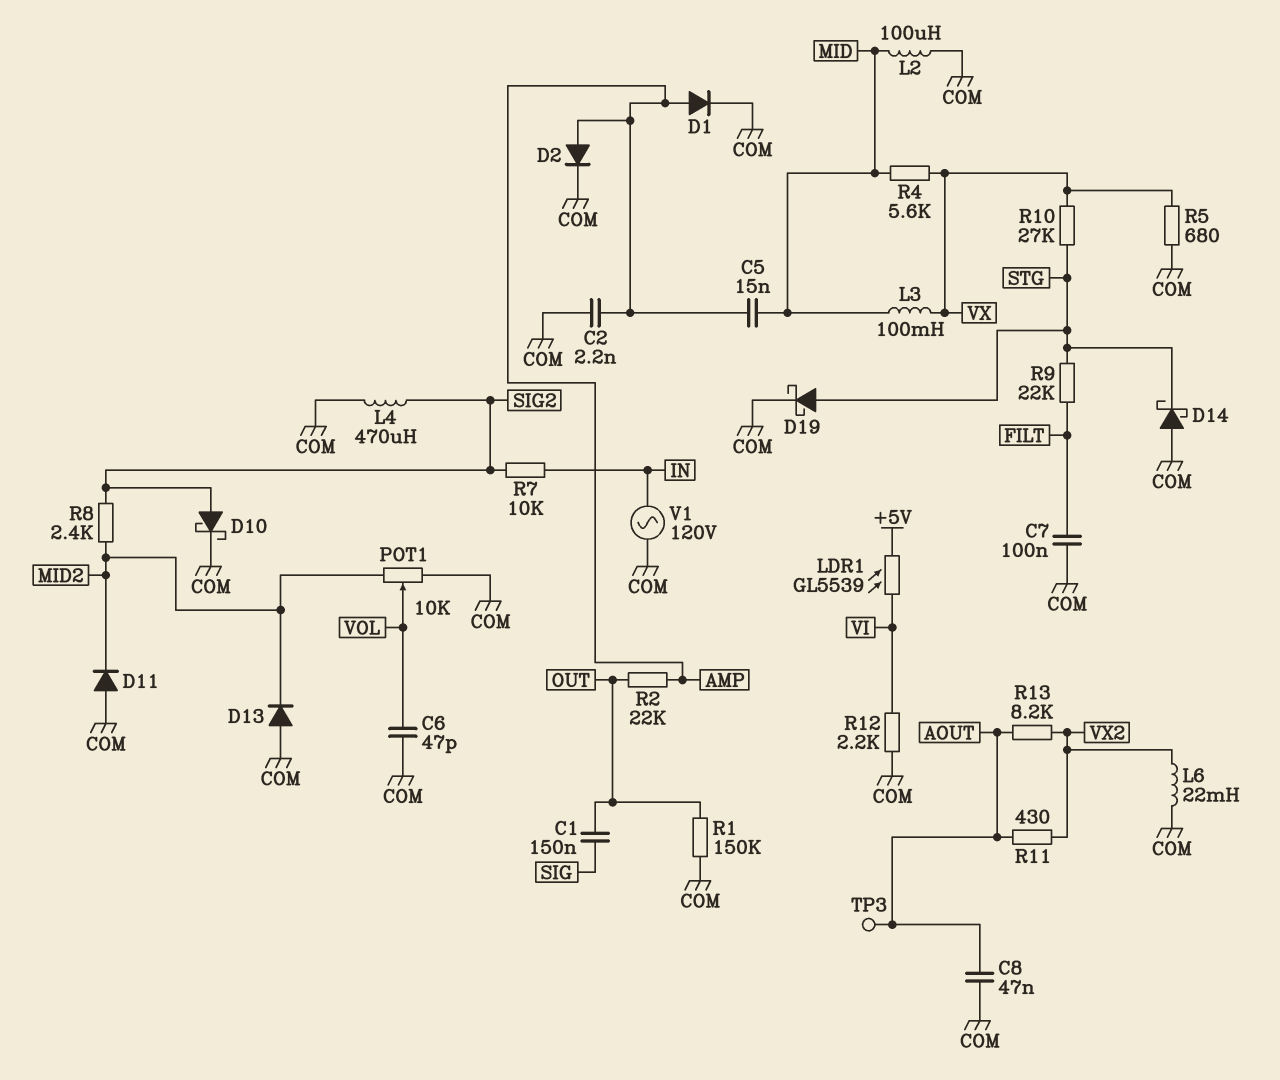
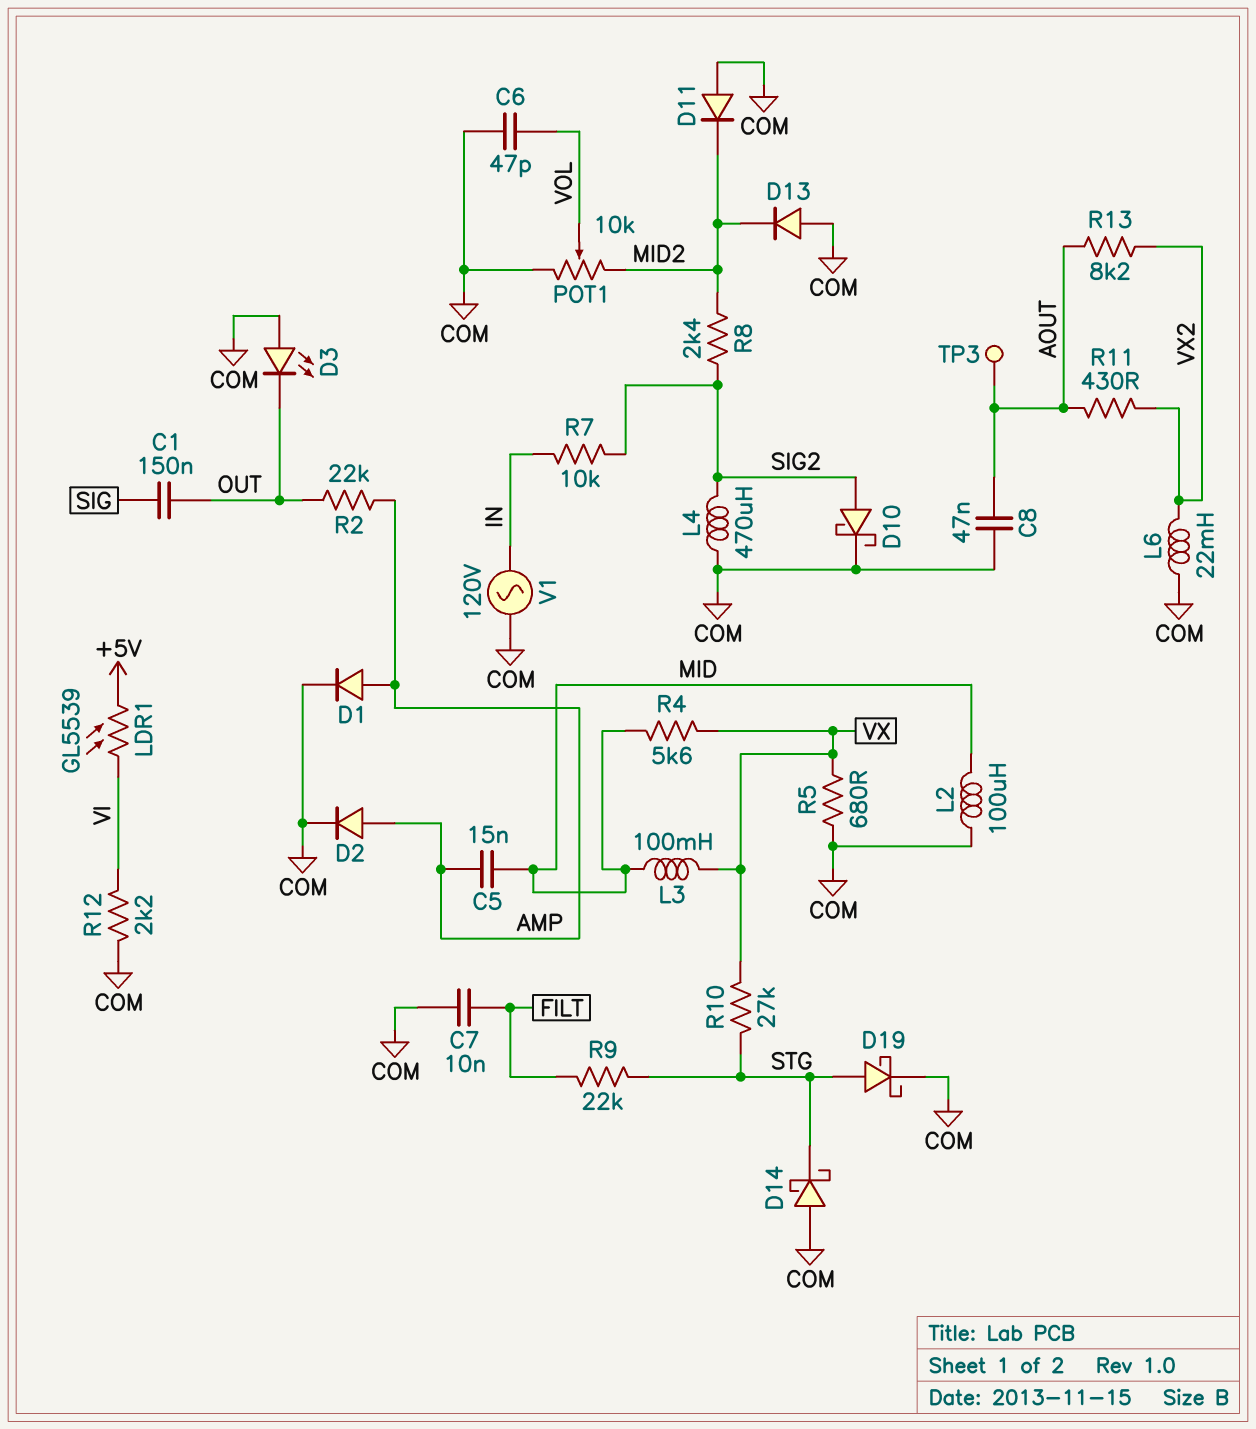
C2: 2.2nF (AMP, COM) -> none
C7: 100nF (COM, FILT) -> 10nF (COM, FILT)
D3: none -> LED (A COM, K OUT)
R1: 150k (COM, OUT) -> none

